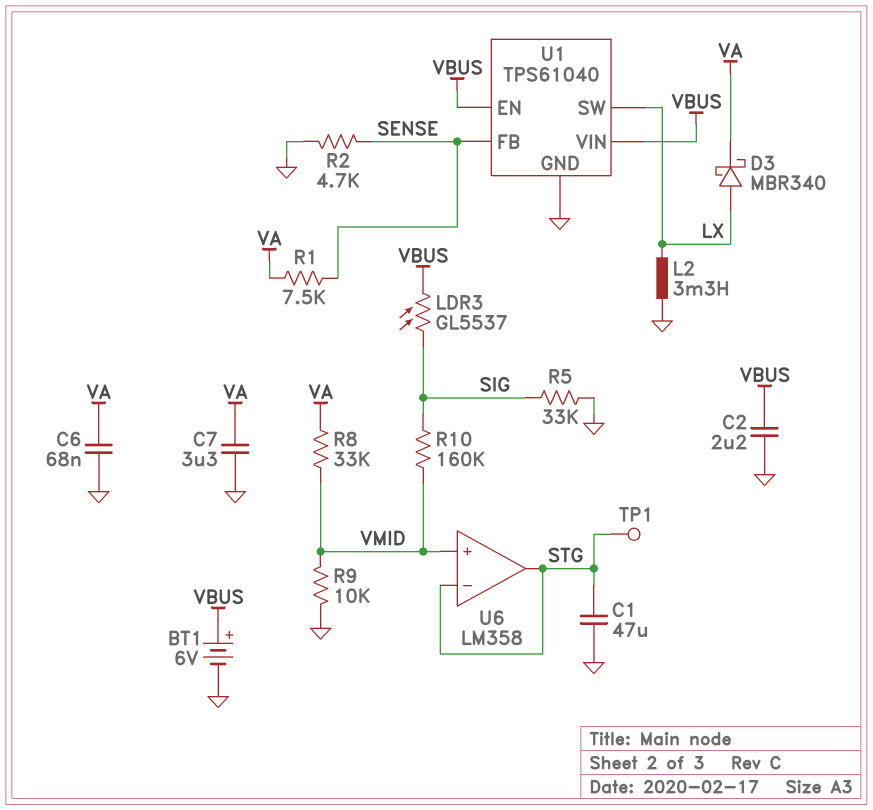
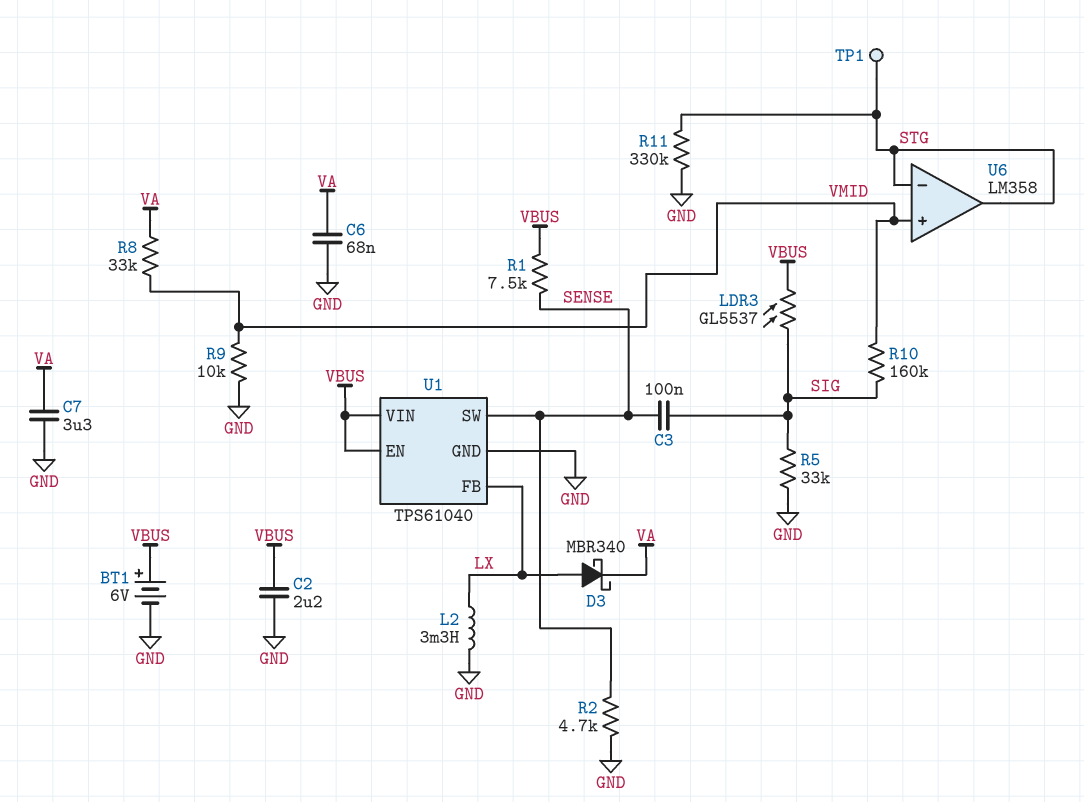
C1: 47uF (GND, STG) -> none
C3: none -> 100nF (SENSE, SIG)
R1: 7.5k (SENSE, VA) -> 7.5k (SENSE, VBUS)
R11: none -> 330k (GND, STG)
U1 pin FB: SENSE -> LX
U1 pin SW: LX -> SENSE

